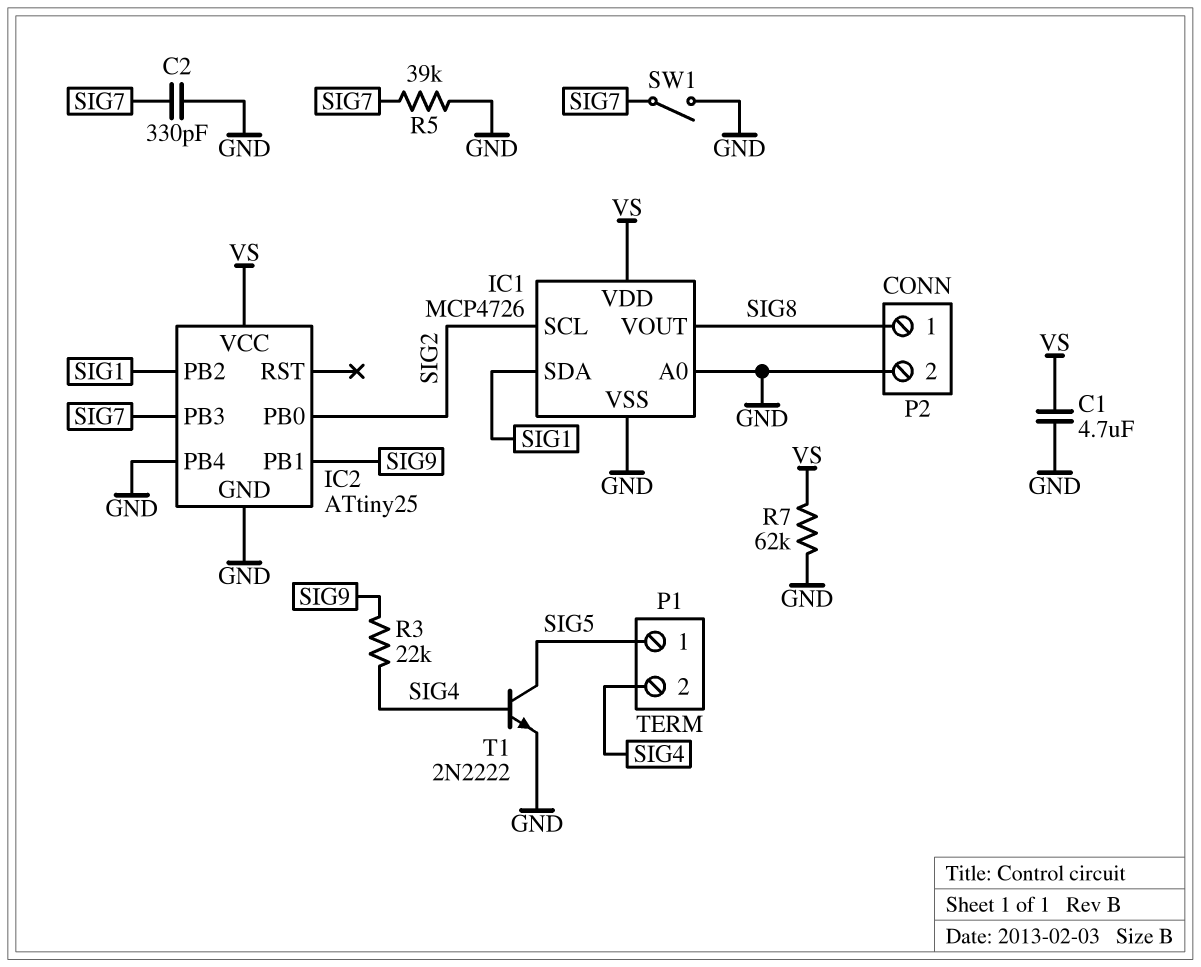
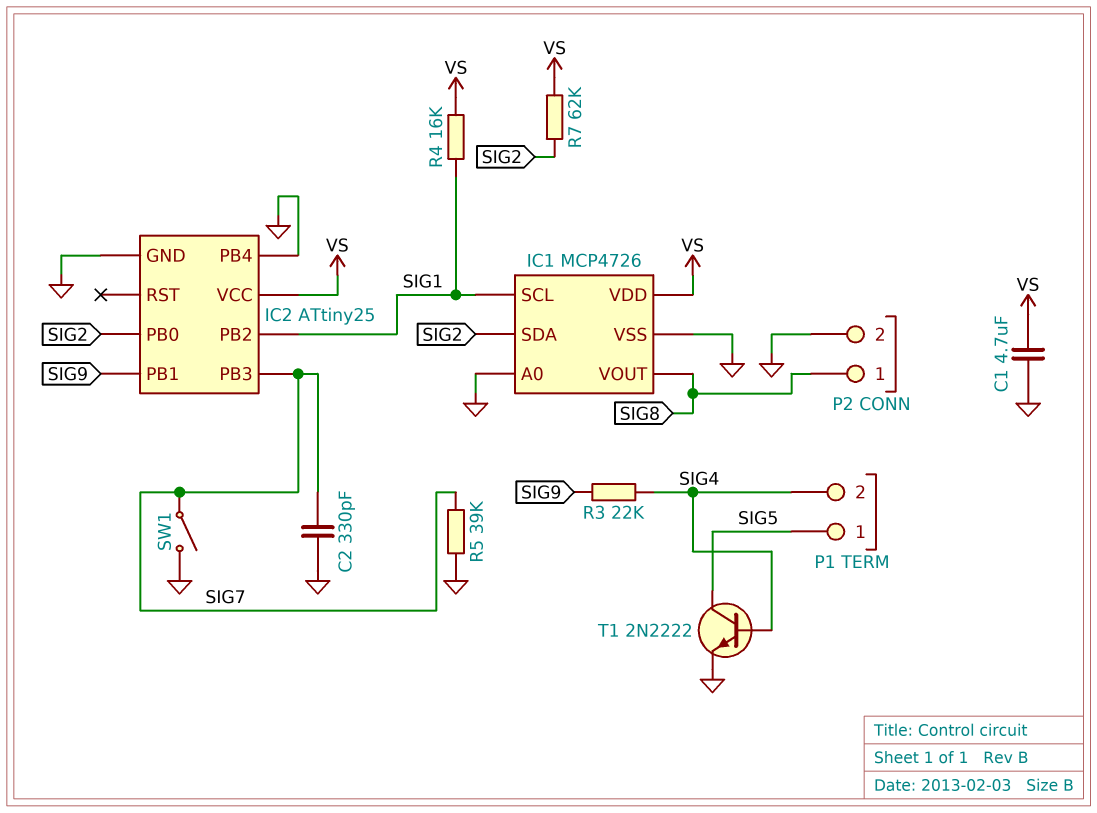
IC1 pin SCL: SIG2 -> SIG1
IC1 pin SDA: SIG1 -> SIG2
R4: none -> 16k (SIG1, VS)
R7: 62k (GND, VS) -> 62k (SIG2, VS)

